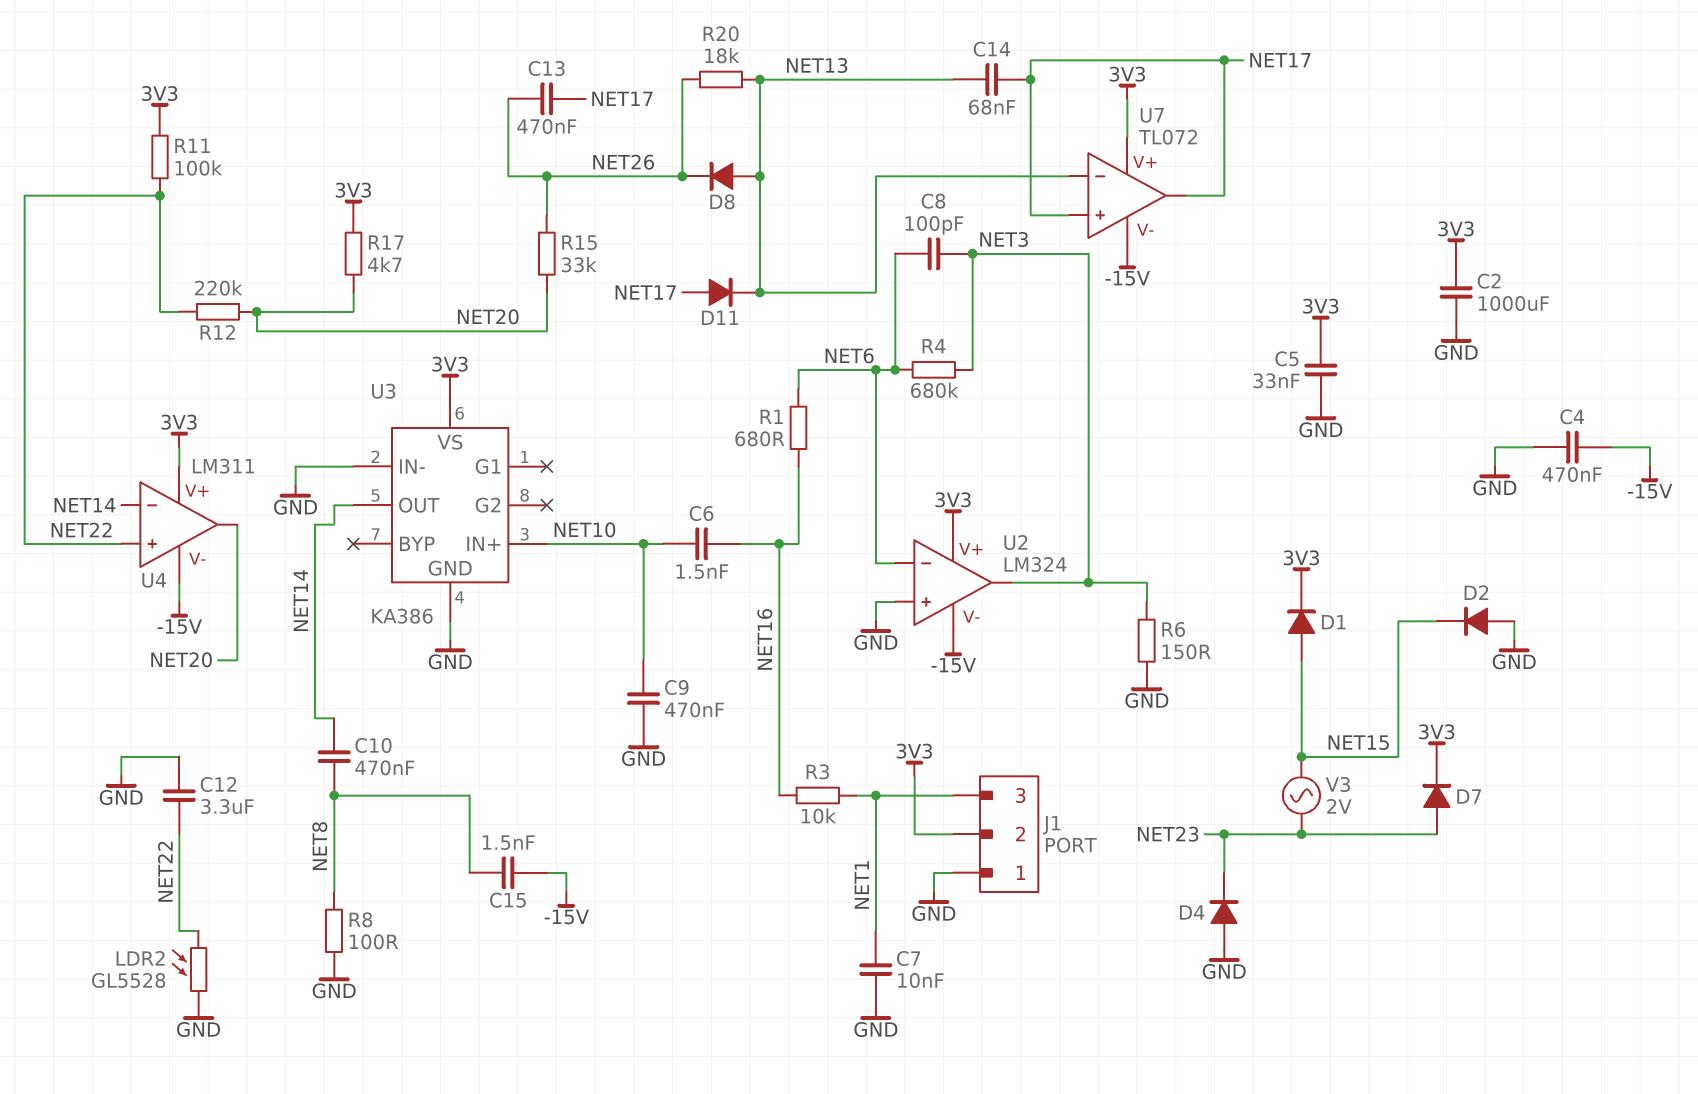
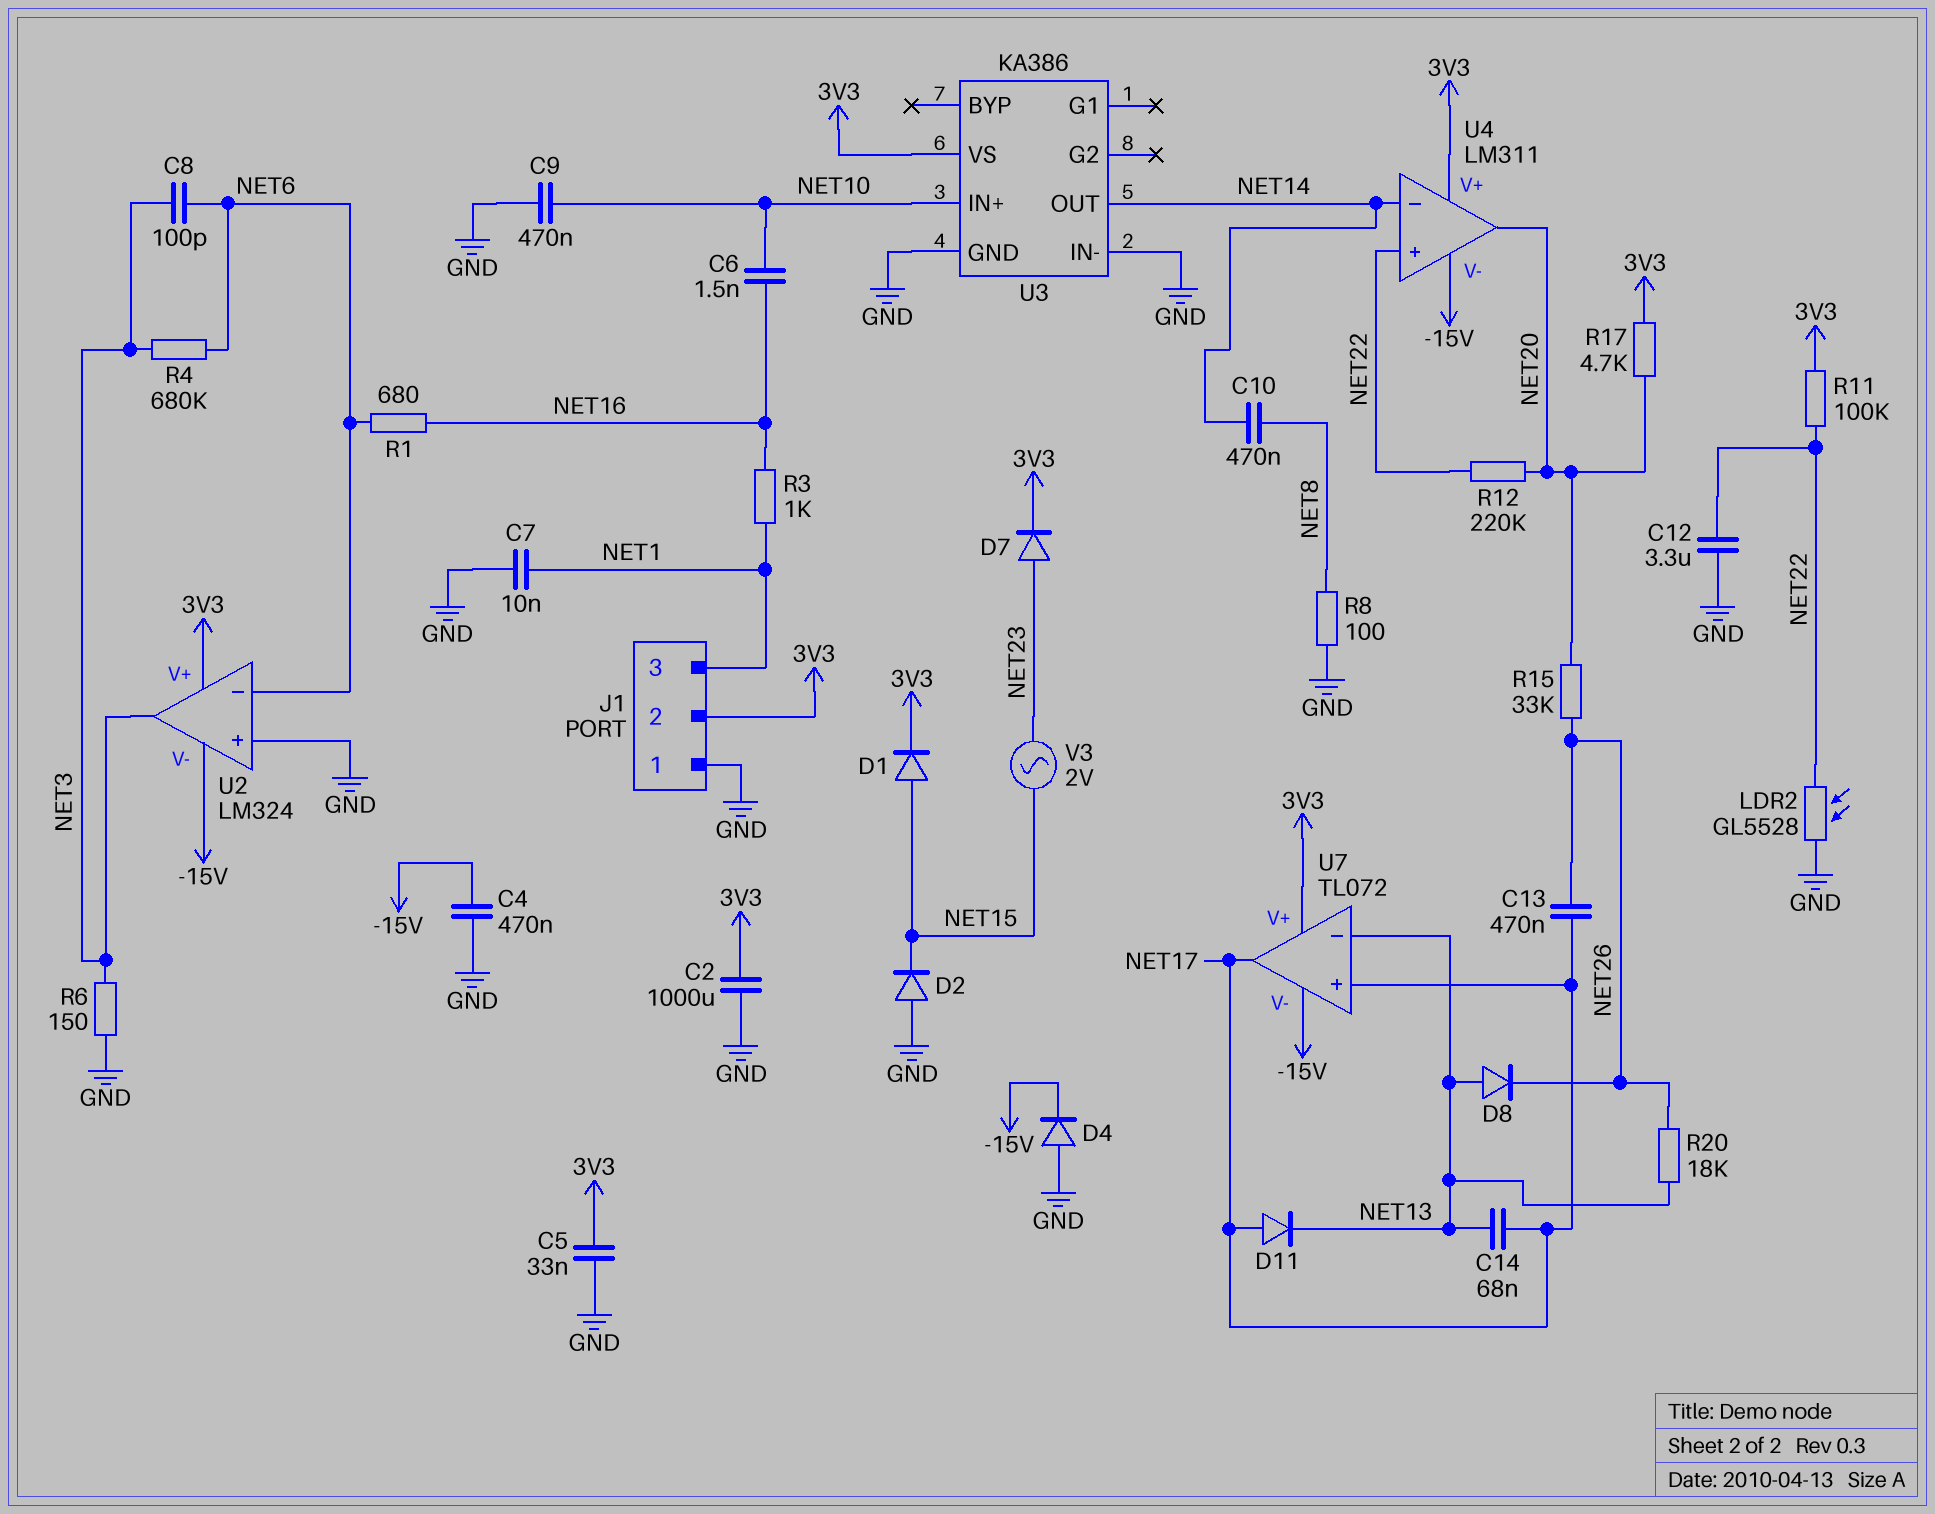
C15: 1.5nF (-15V, NET8) -> none
D4: diode (A GND, K NET23) -> diode (A GND, K -15V)
R3: 10k (NET1, NET16) -> 1k (NET1, NET16)

